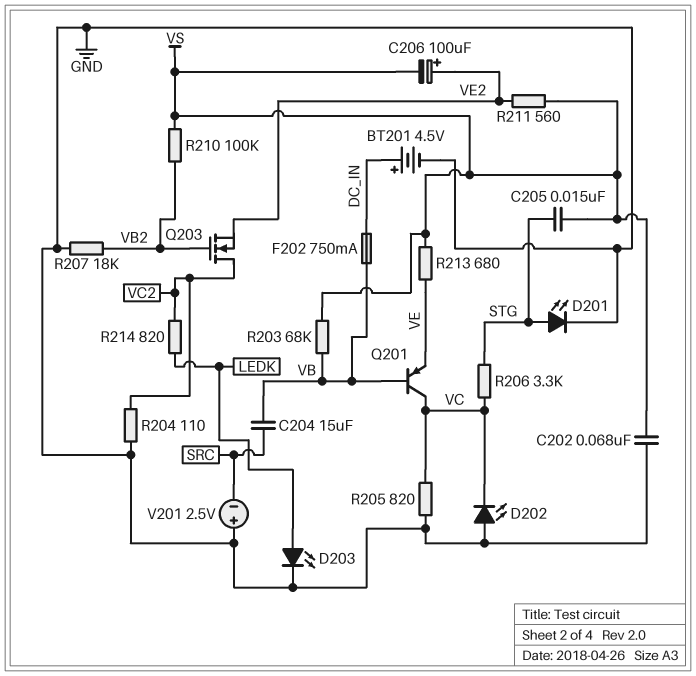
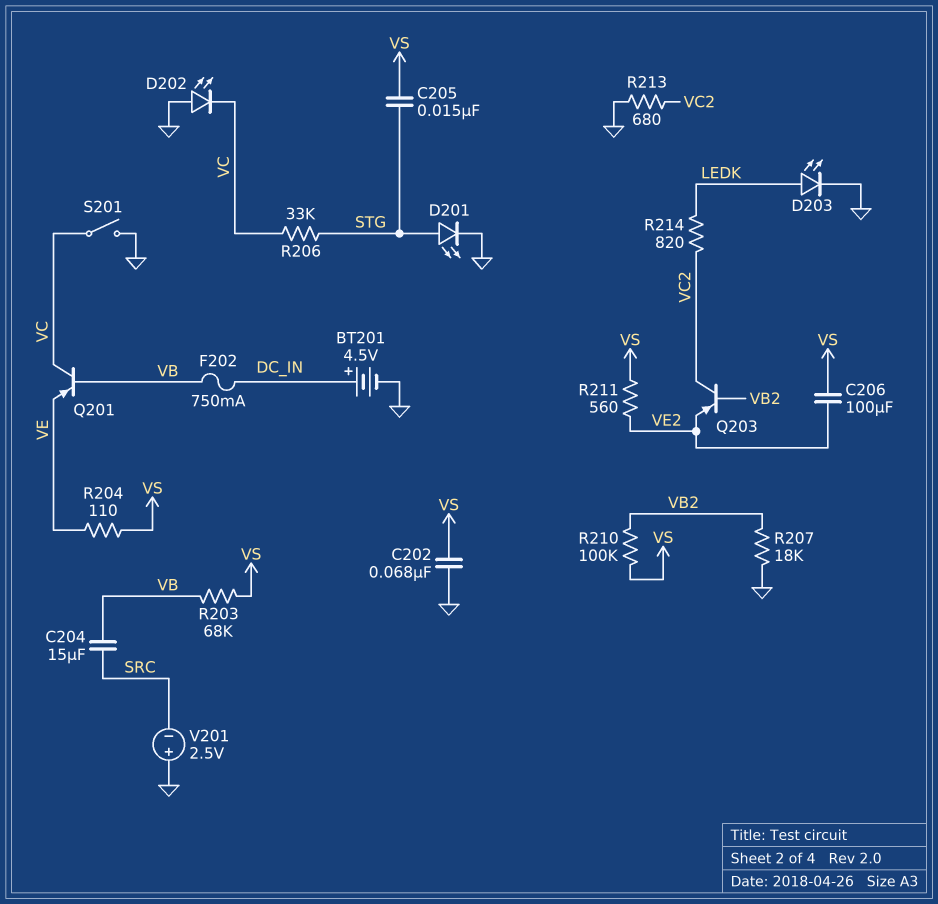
C206: 100uF (plus VE2, minus VS) -> 100uF (VE2, VS)
Q203: NMOS (G VB2, D VC2, S VE2) -> PNP (B VB2, C VC2, E VE2)
R204: 110 (GND, VC2) -> 110 (VE, VS)
R205: 820 (GND, VC) -> none
R206: 3.3k (STG, VC) -> 33k (STG, VC)
R213: 680 (VE, VS) -> 680 (GND, VC2)
S201: none -> switch (GND, VC)

